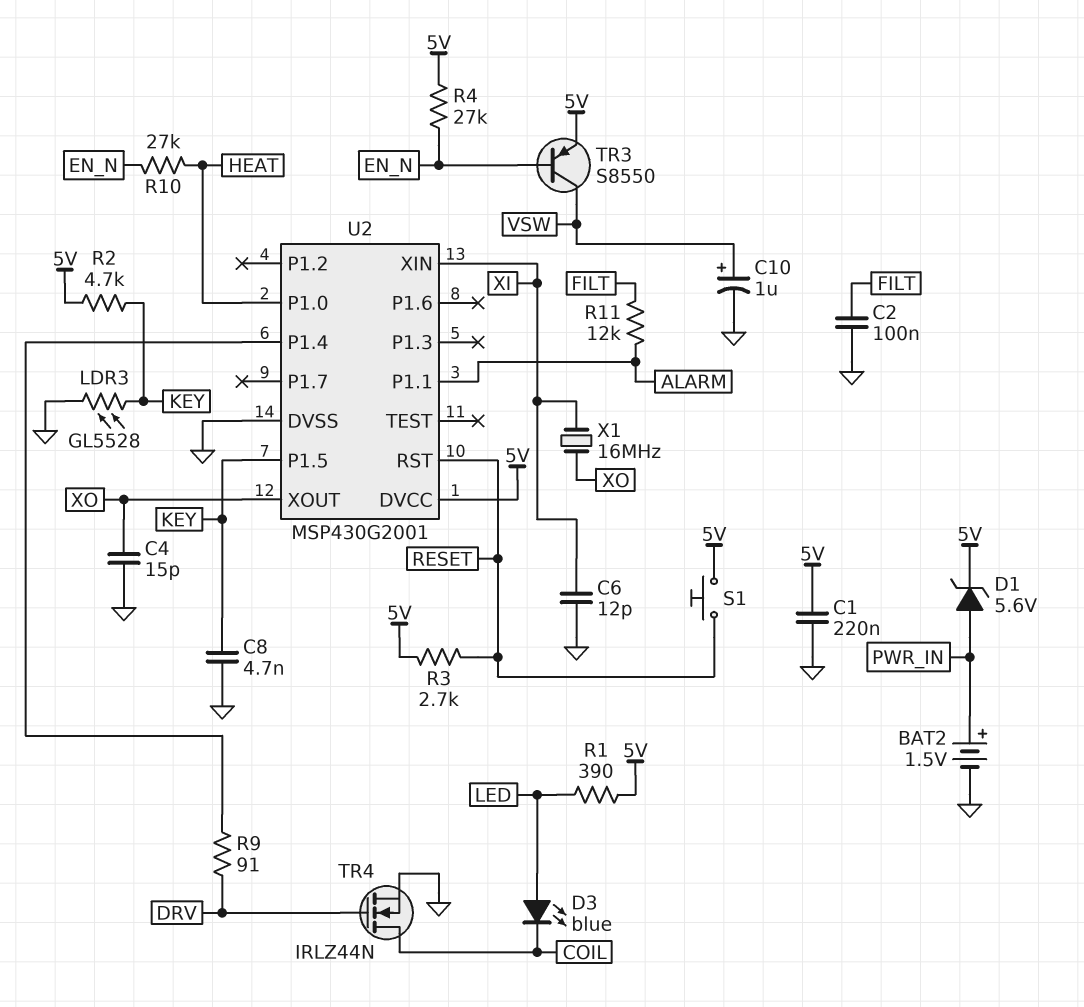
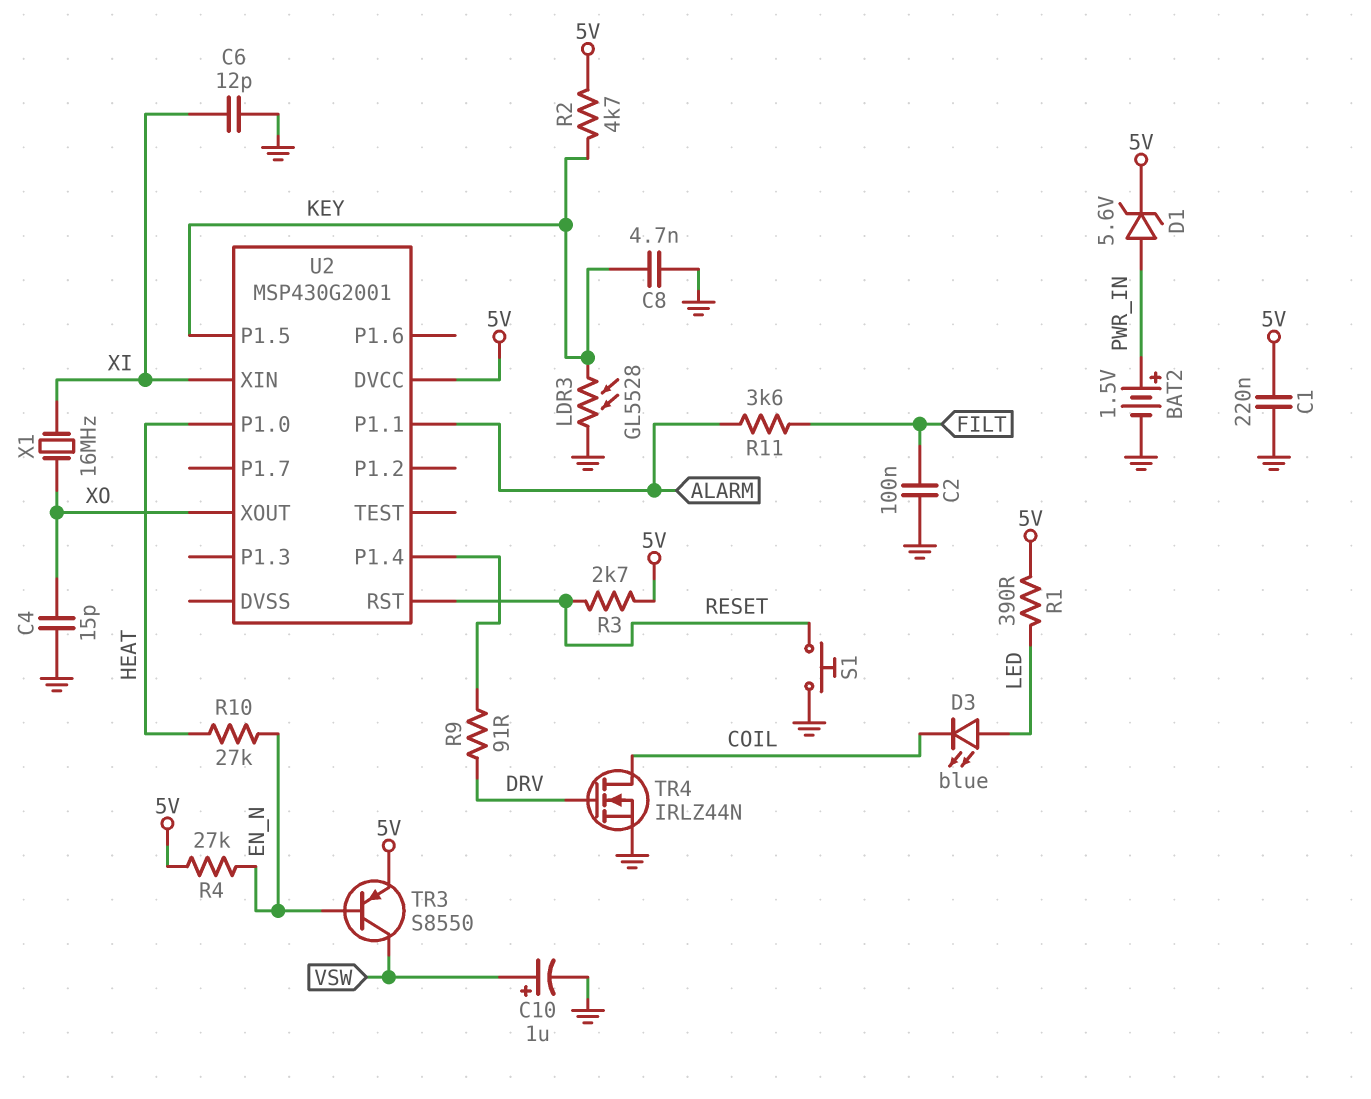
R11: 12k (ALARM, FILT) -> 3.6k (ALARM, FILT)
S1: button (5V, RESET) -> button (GND, RESET)
U2 pin DVSS: GND -> none

